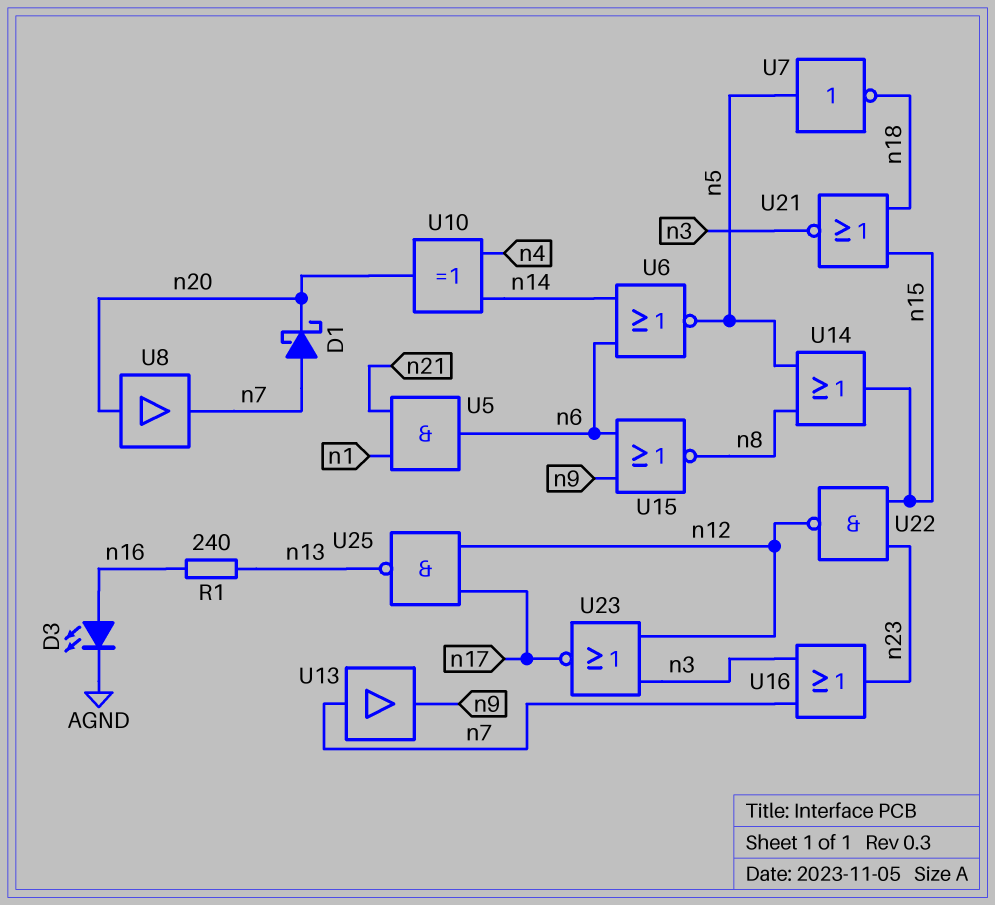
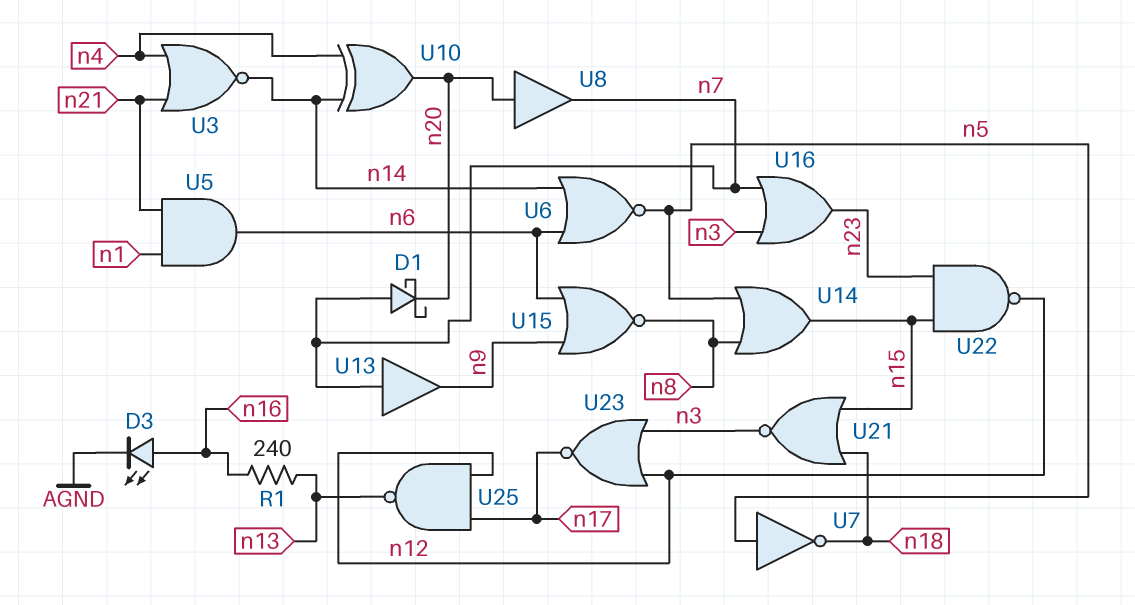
U3: none -> NOR (in n4, in n21, out n14)

